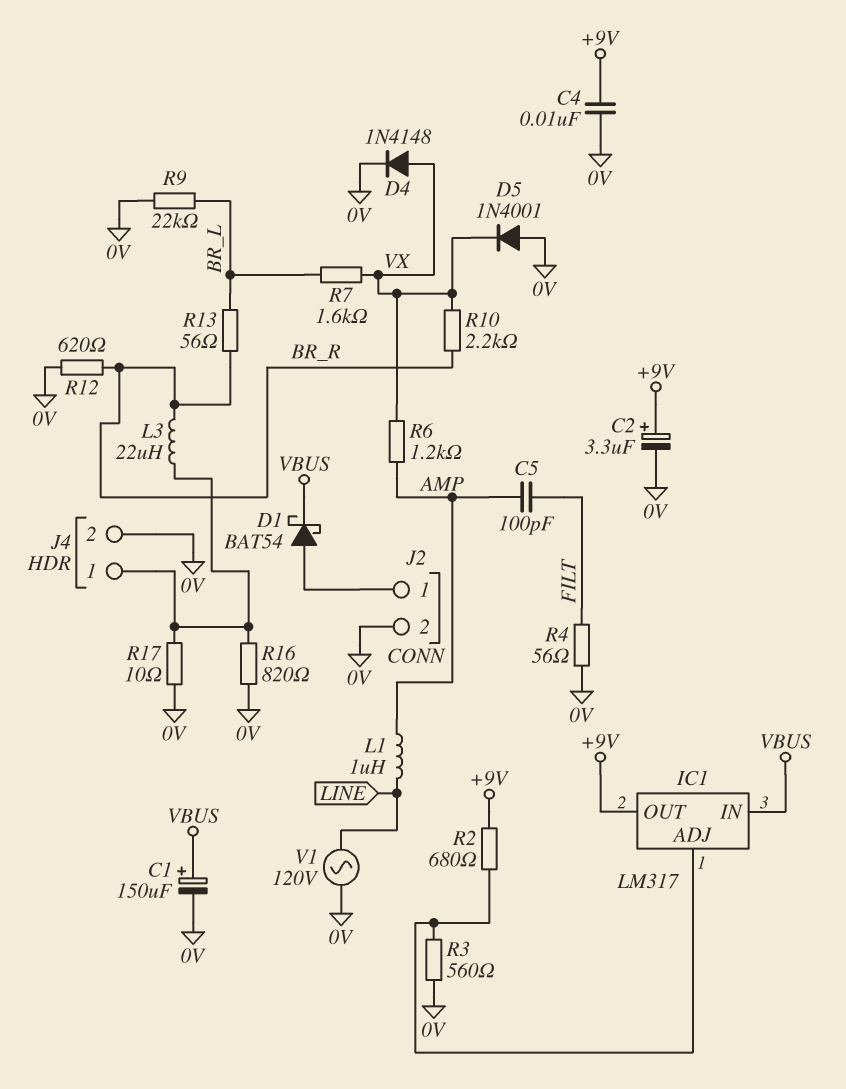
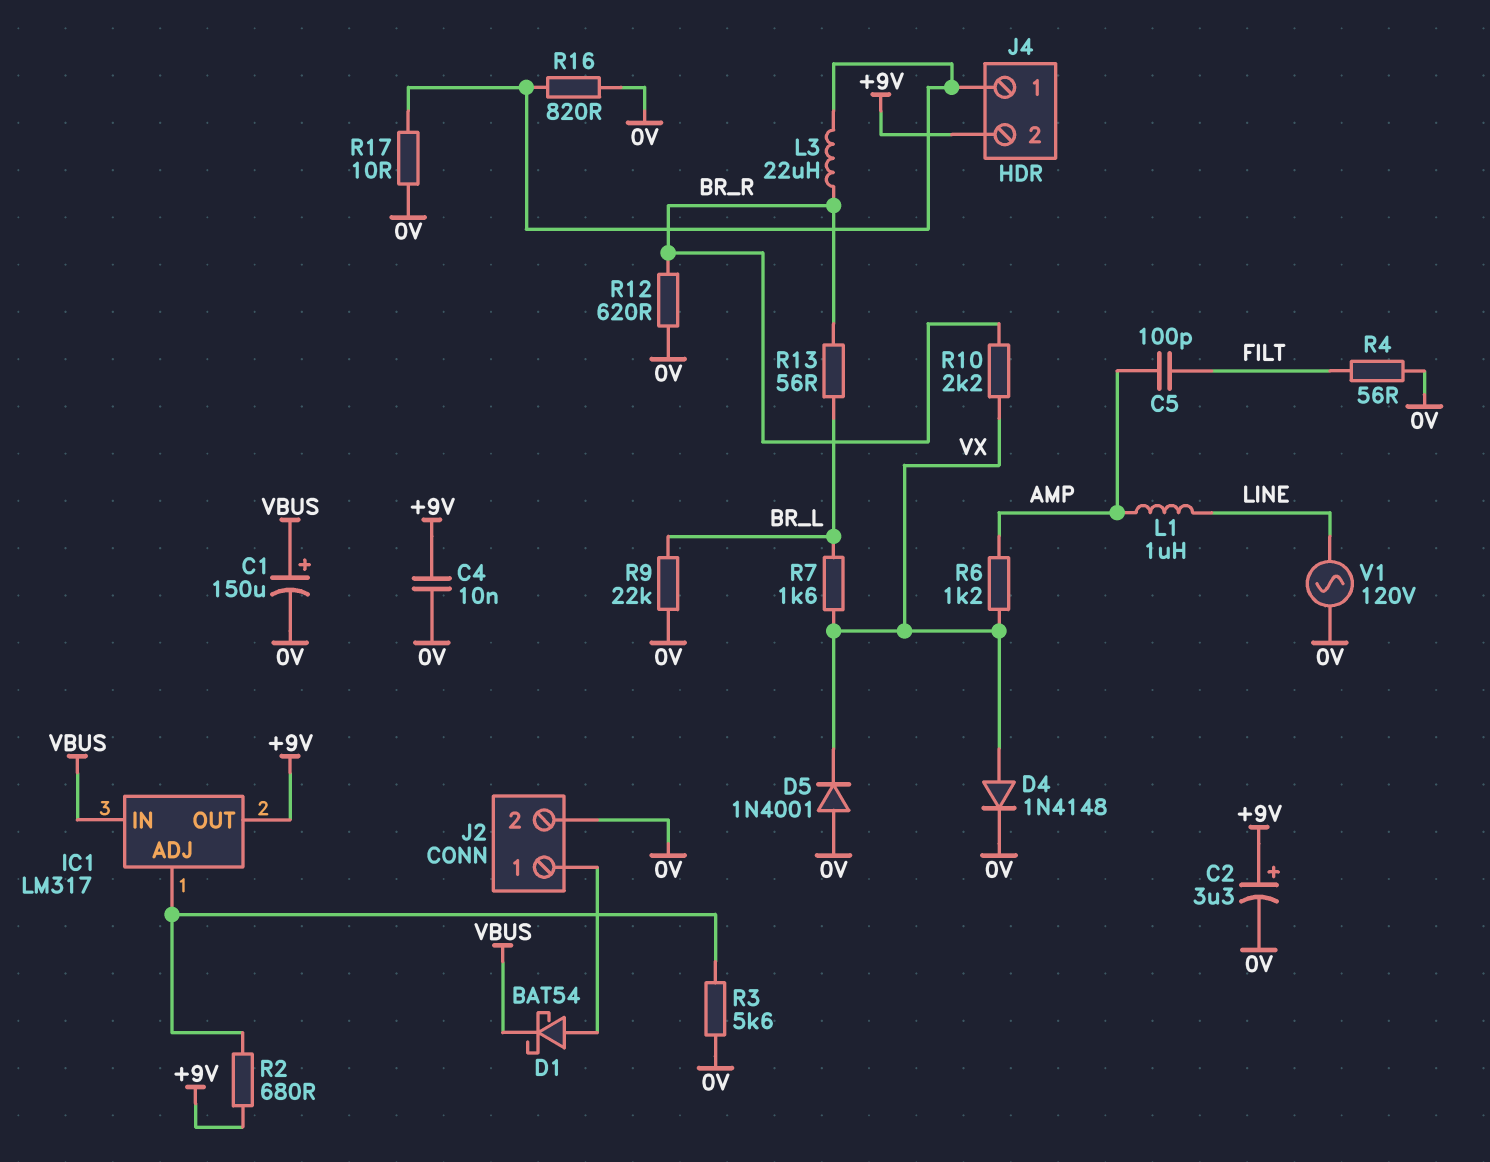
J4 pin 2: 0V -> +9V
R3: 560 (0V, IC1/ADJ) -> 5.6k (0V, IC1/ADJ)

